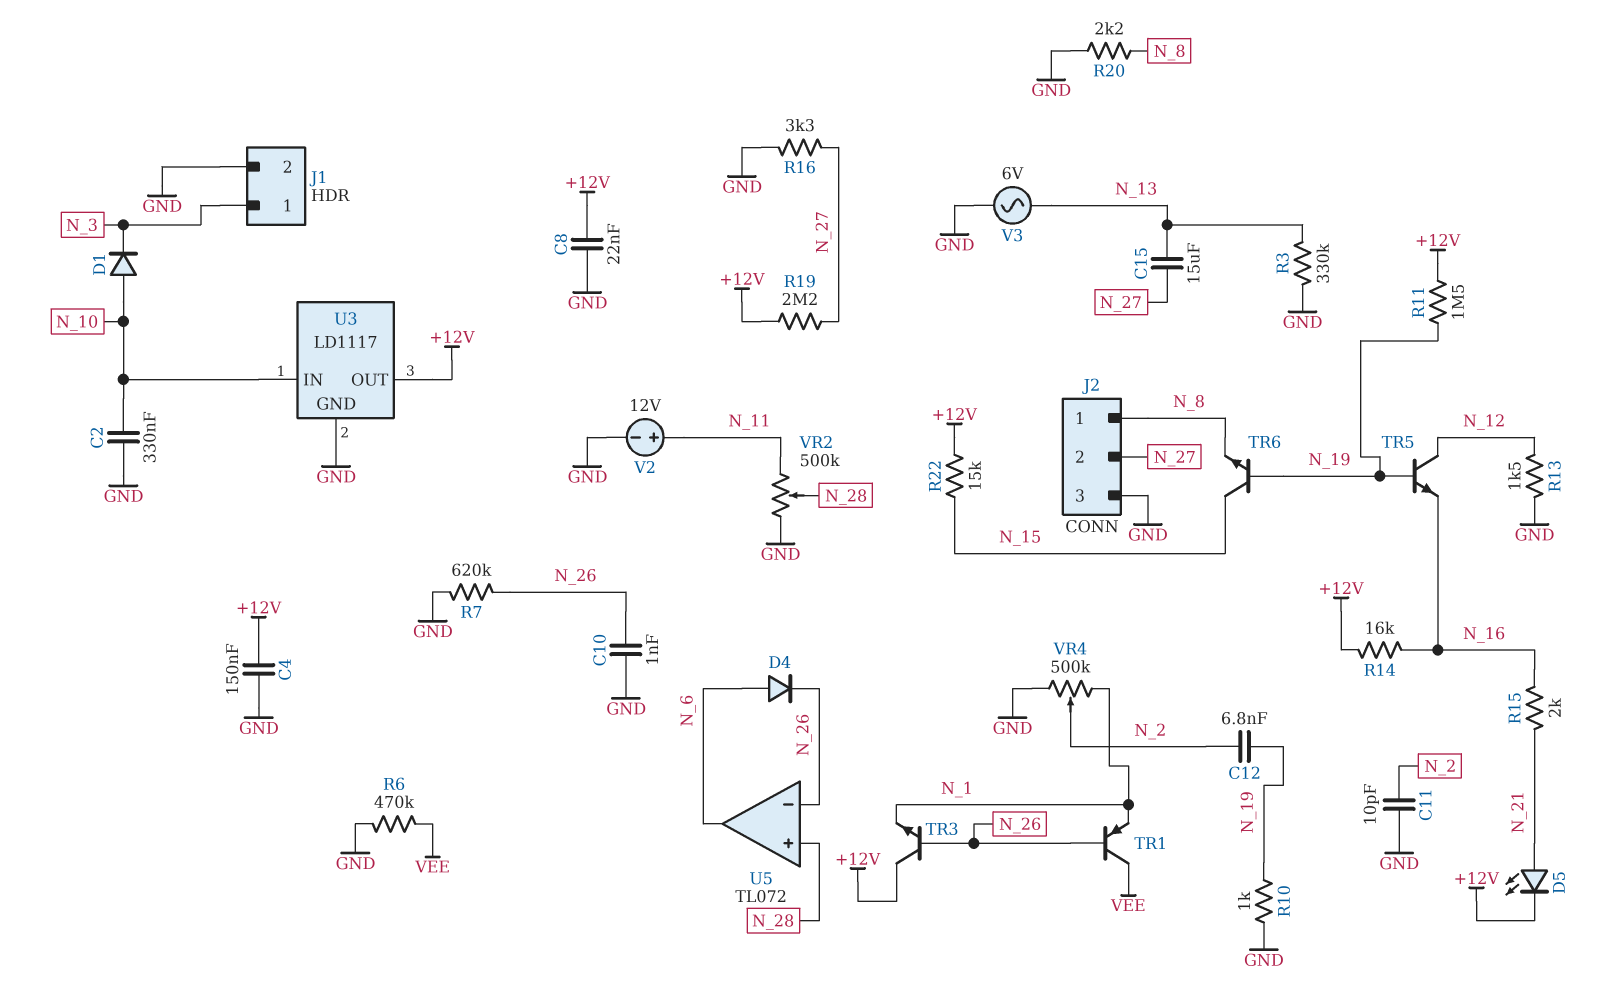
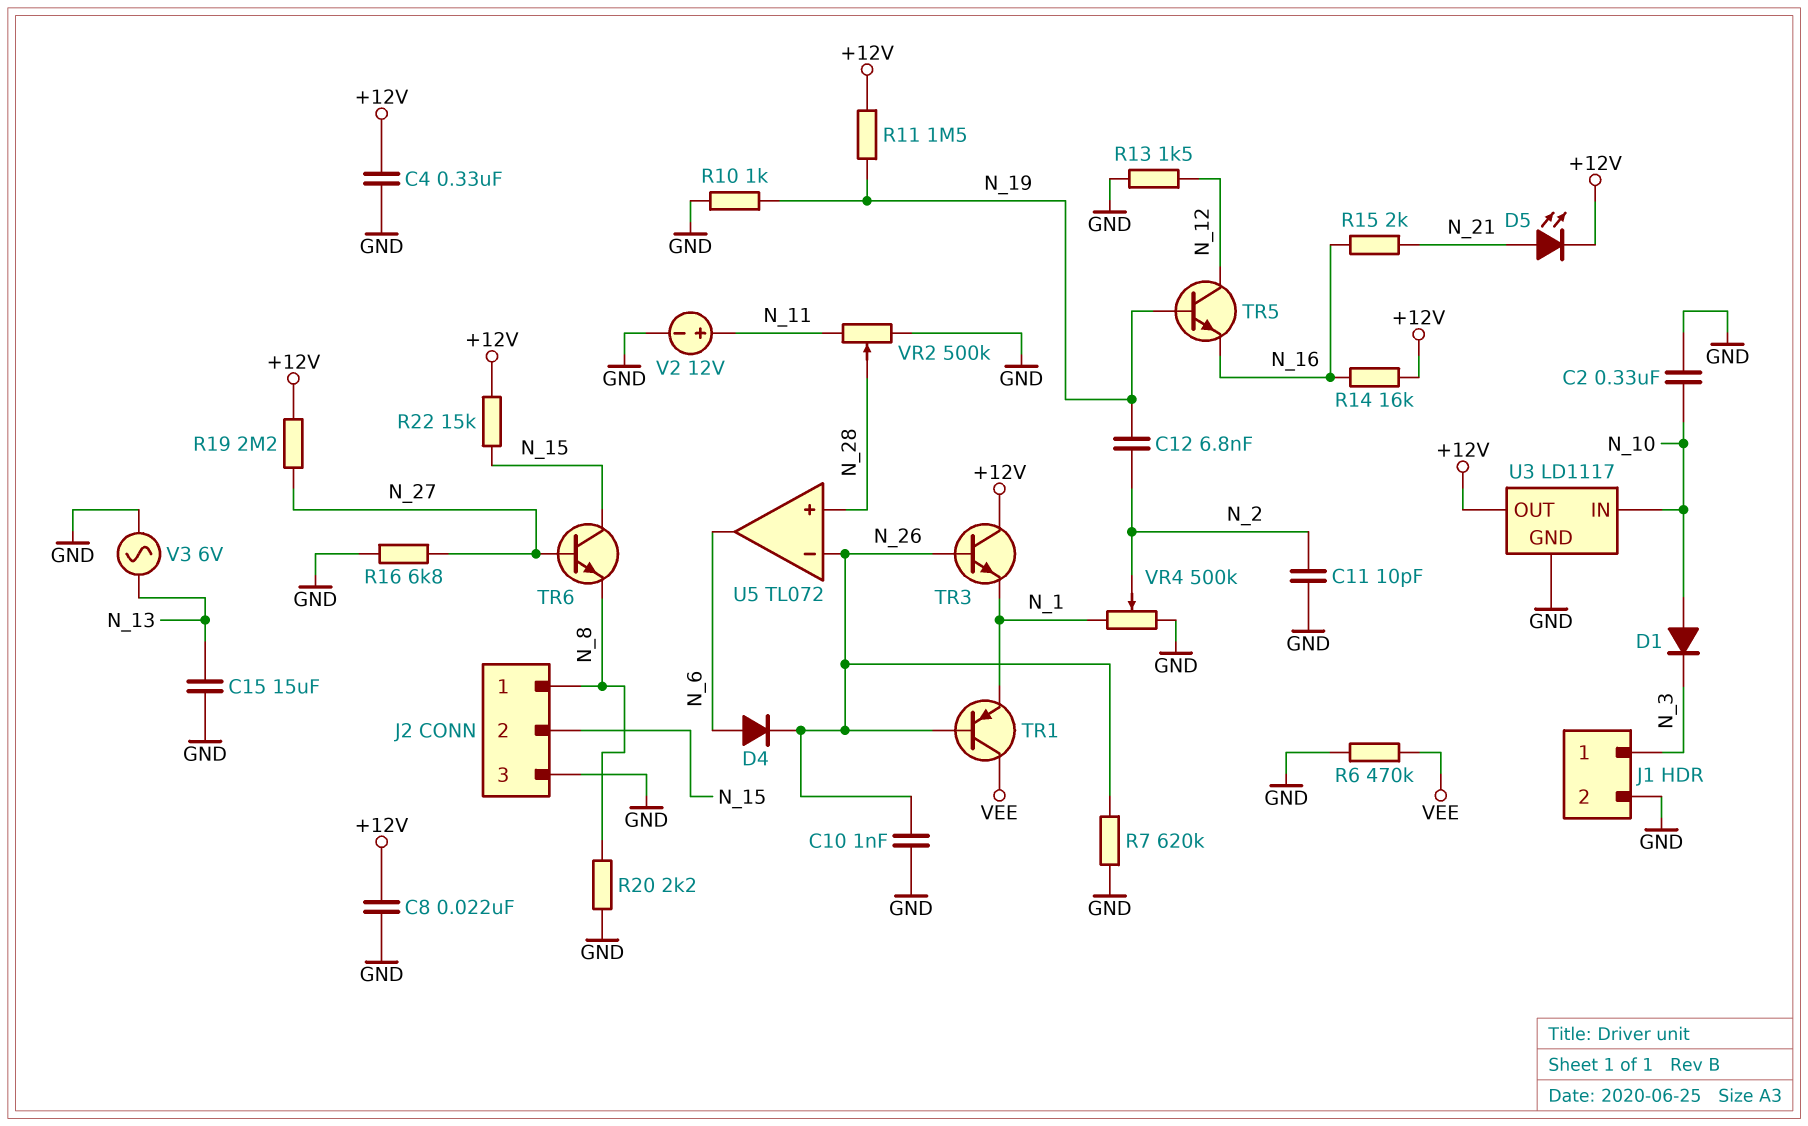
C4: 150nF (+12V, GND) -> 330nF (+12V, GND)
C15: 15uF (N_13, N_27) -> 15uF (GND, N_13)
J2 pin 2: N_27 -> N_15
R3: 330k (GND, N_13) -> none
R16: 3.3k (GND, N_27) -> 6.8k (GND, N_27)
TR6: NPN (B N_19, C N_15, E N_8) -> NPN (B N_27, C N_15, E N_8)

